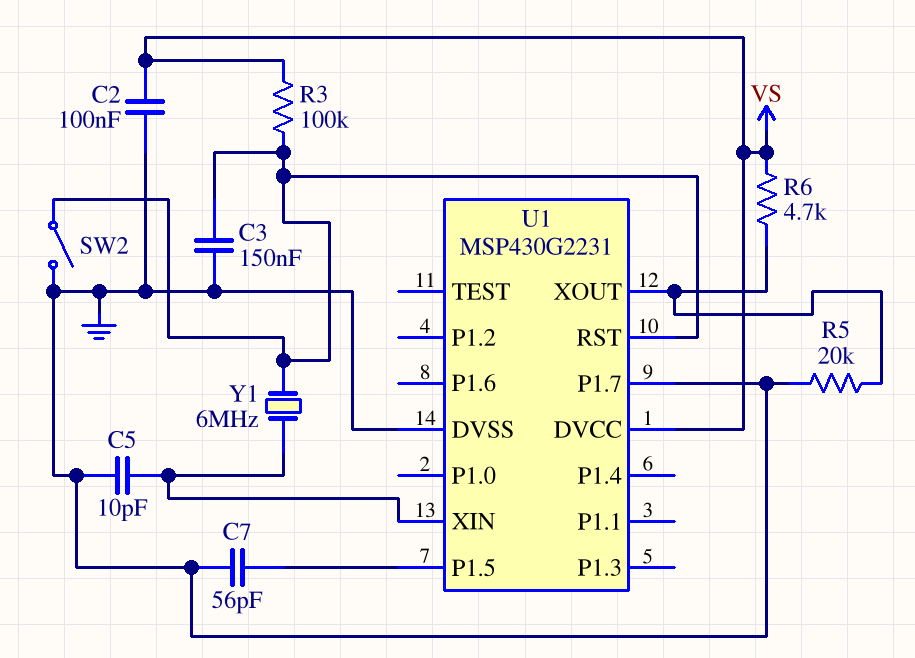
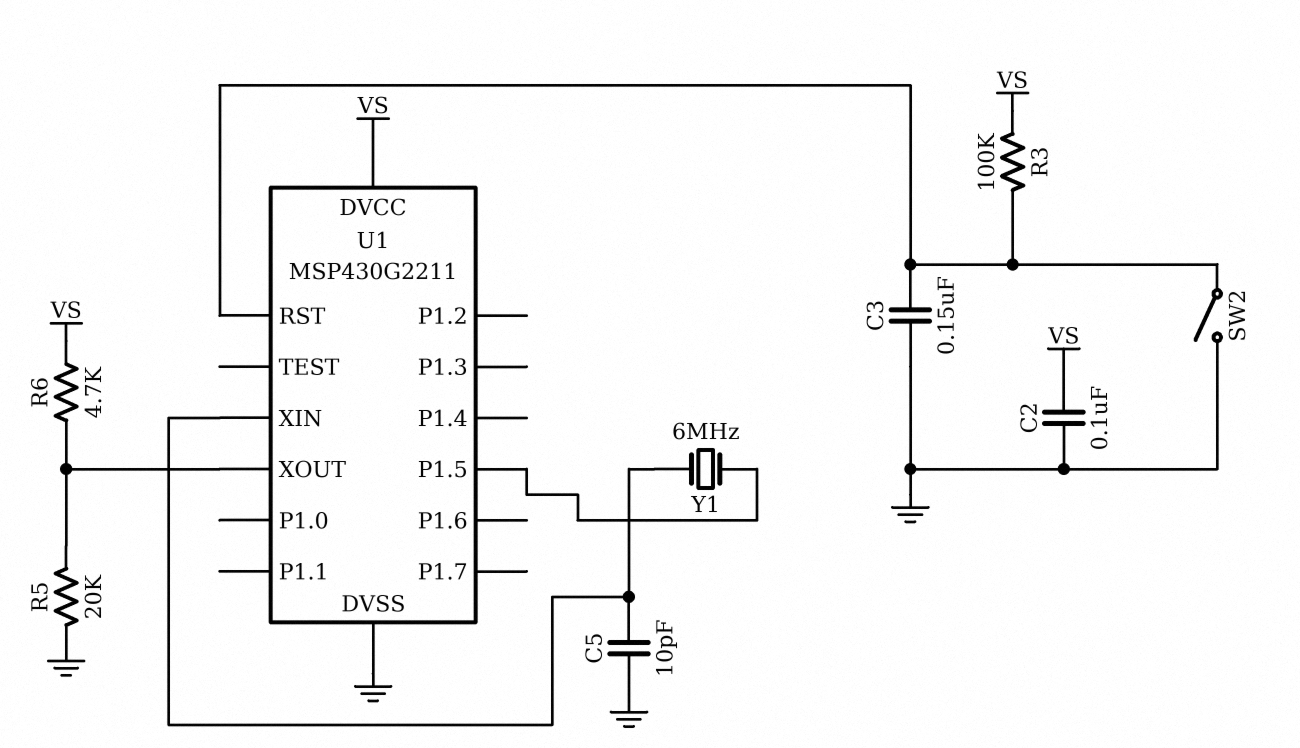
C7: 56pF (GND, U1/P1.5) -> none
U1: MSP430G2231 -> MSP430G2211
U1 pin P1.7: GND -> none
Y1: 6MHz (U1/RST, U1/XIN) -> 6MHz (U1/P1.5, U1/XIN)

